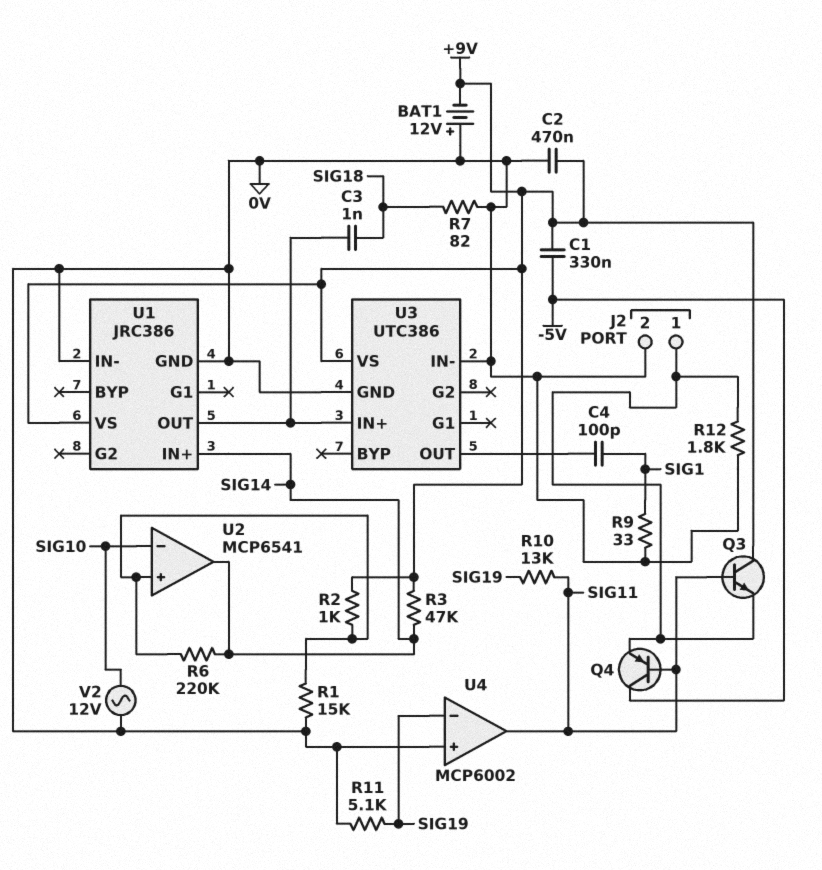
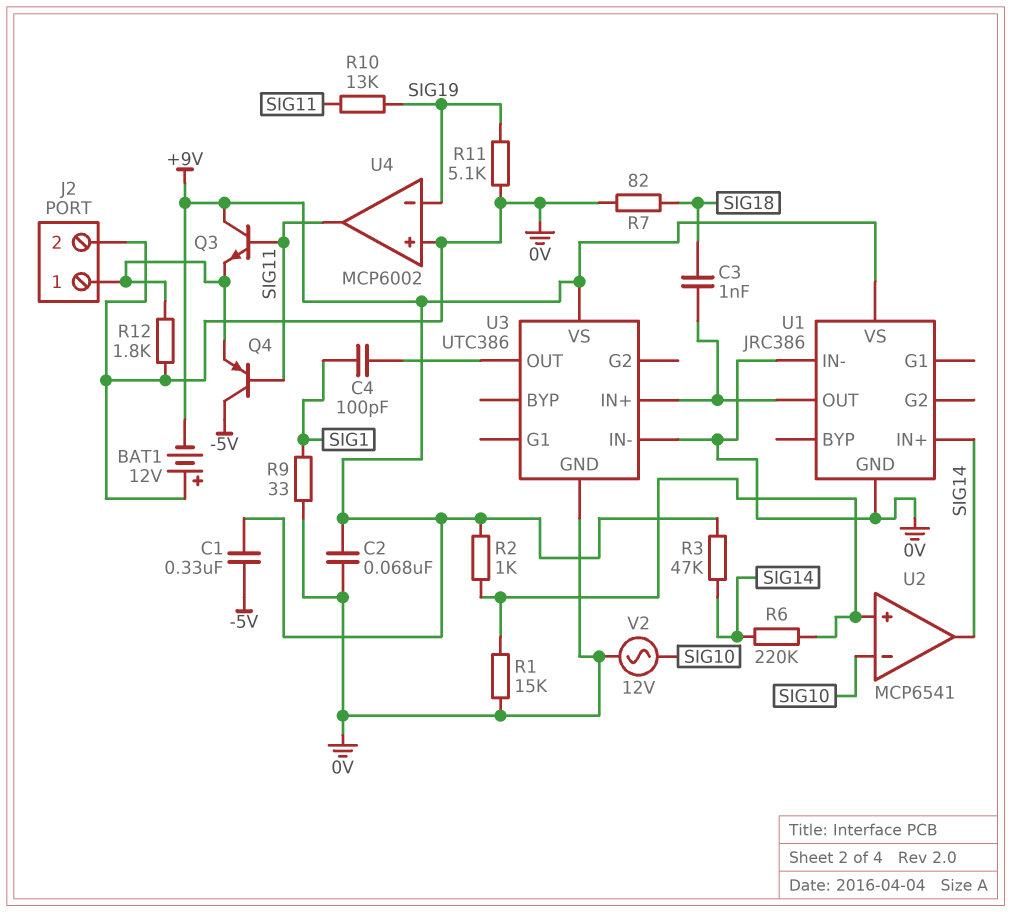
C2: 470nF (+9V, 0V) -> 68nF (+9V, 0V)

